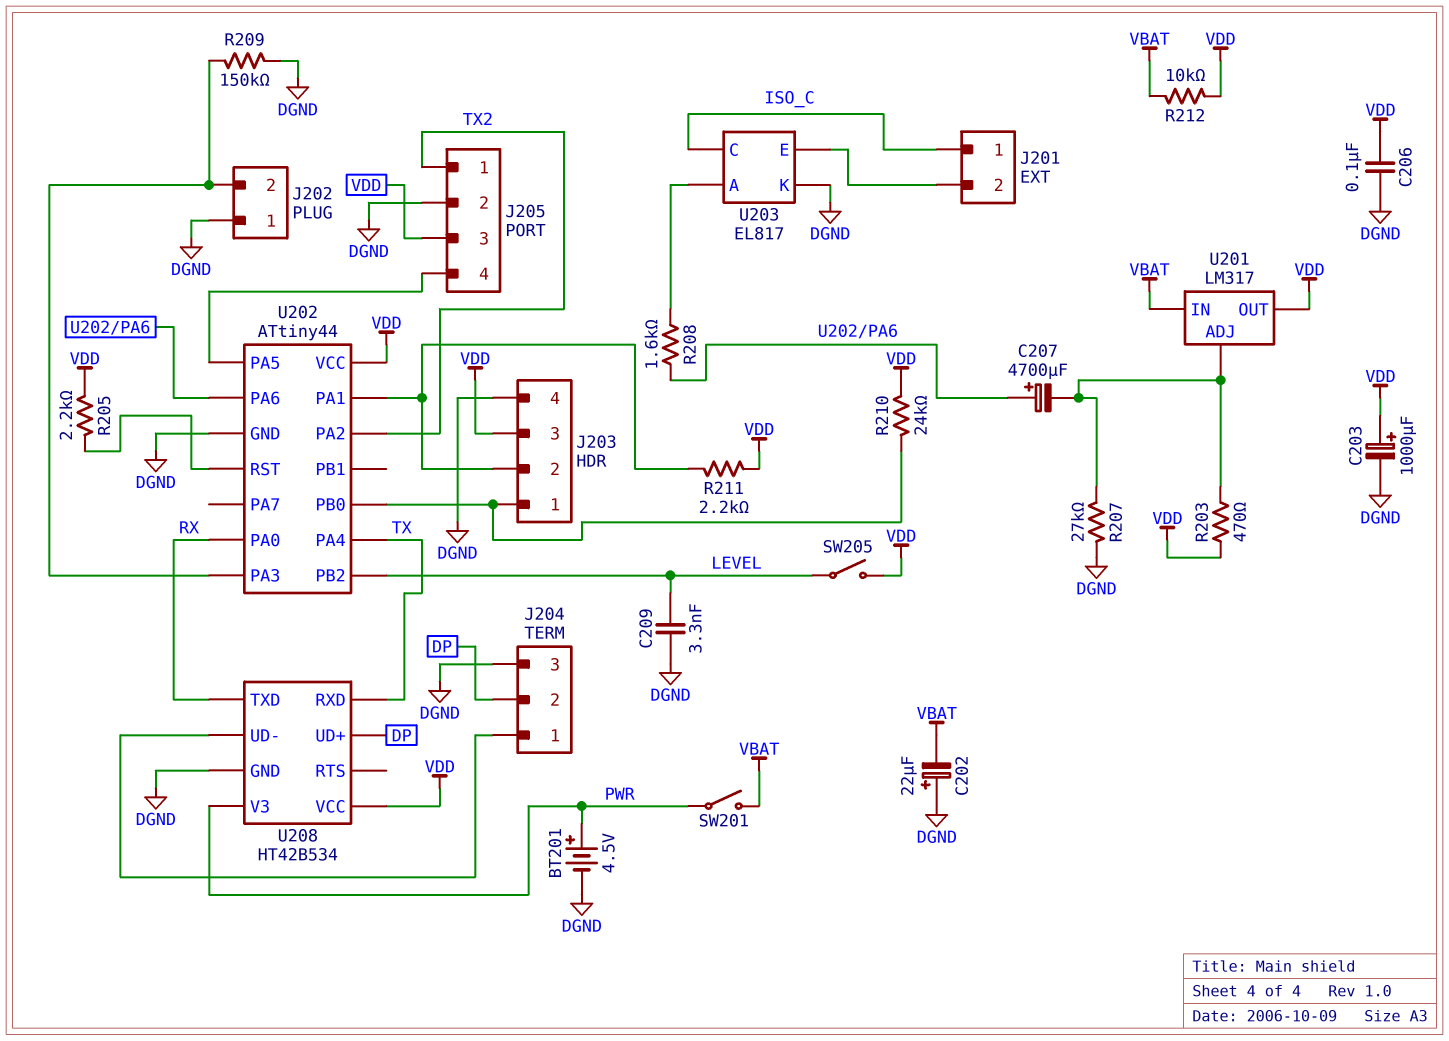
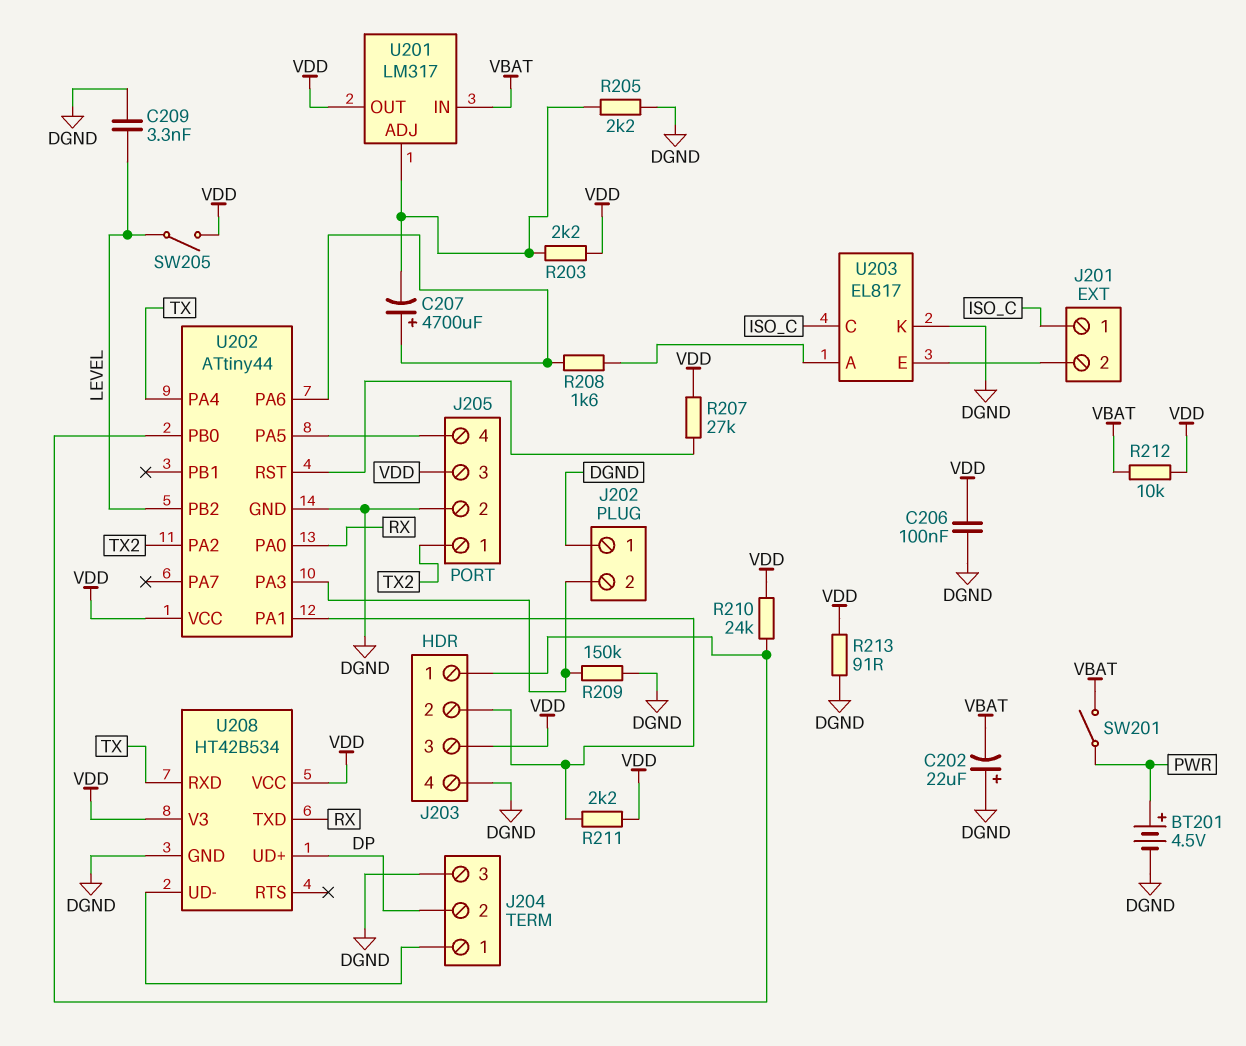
C203: 1000uF (plus VDD, minus DGND) -> none
R203: 470 (U201/ADJ, VDD) -> 2.2k (U201/ADJ, VDD)
R205: 2.2k (U202/RST, VDD) -> 2.2k (DGND, U201/ADJ)
R207: 27k (DGND, U201/ADJ) -> 27k (U202/RST, VDD)
R213: none -> 91 (DGND, VDD)
U208 pin V3: PWR -> VDD

